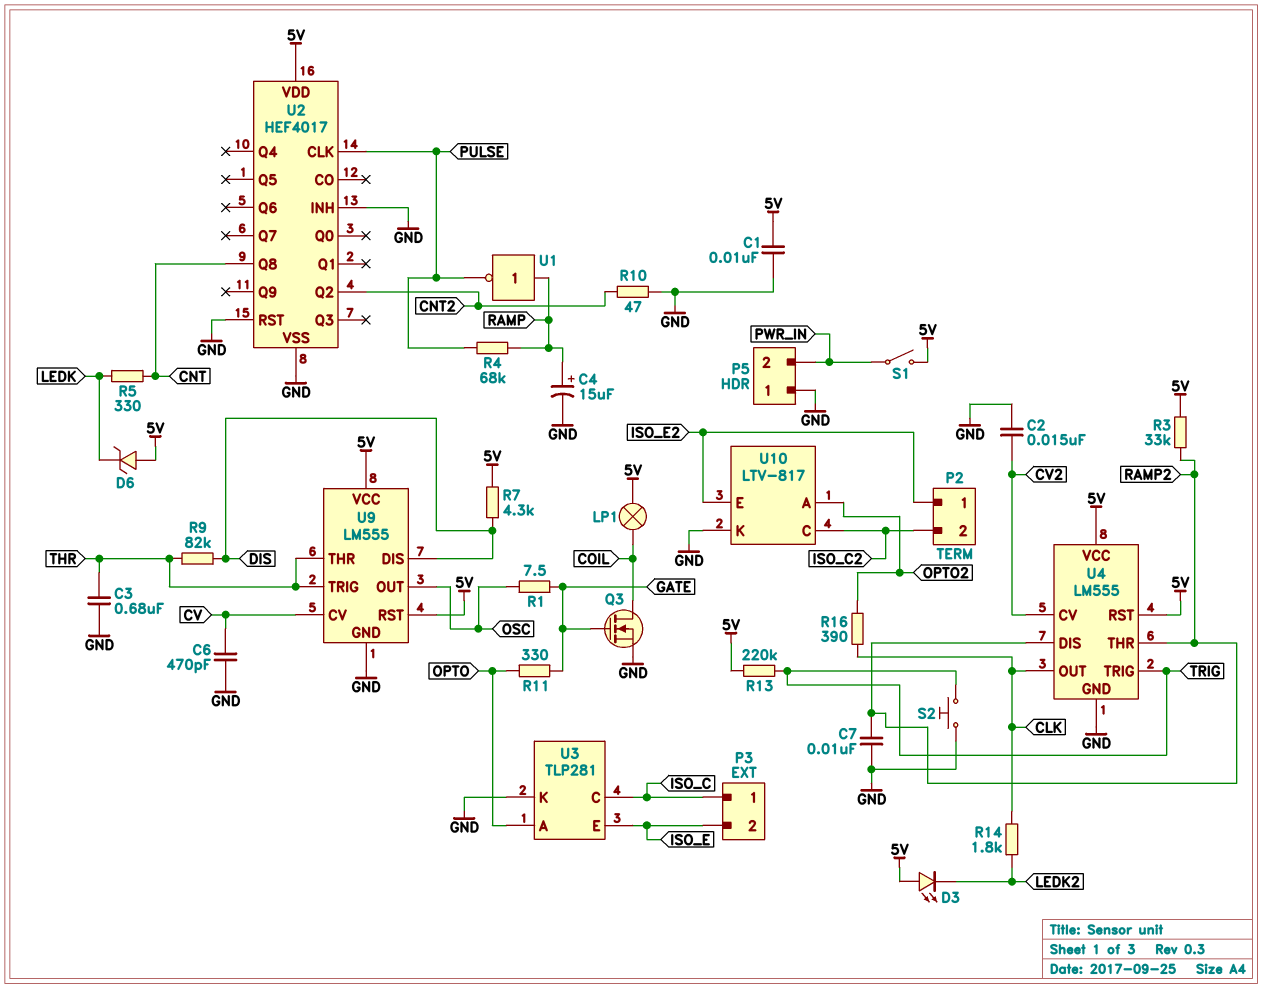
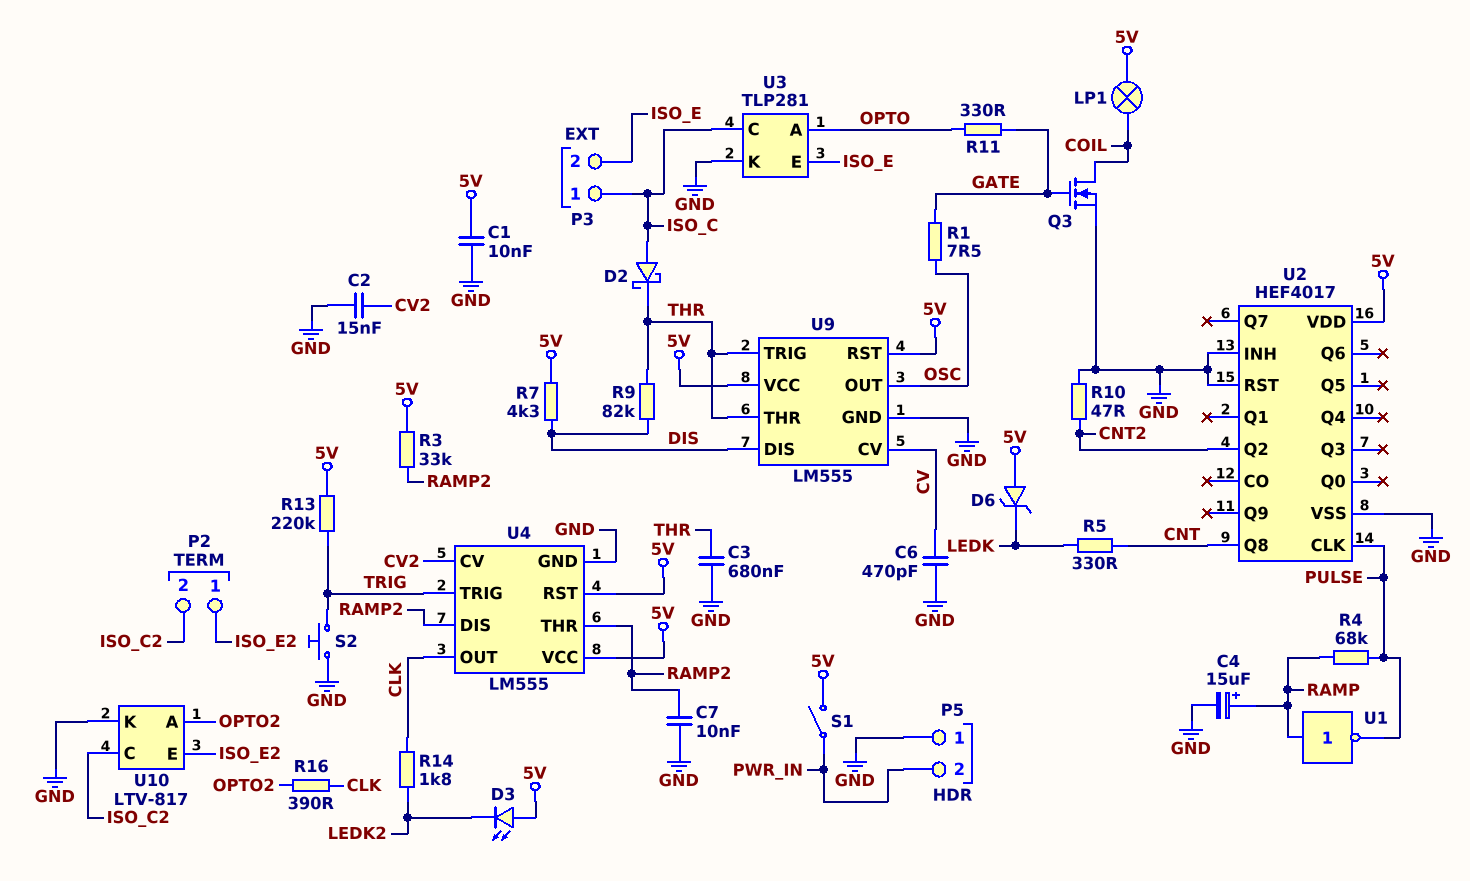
D2: none -> schottky (A ISO_C, K THR)

